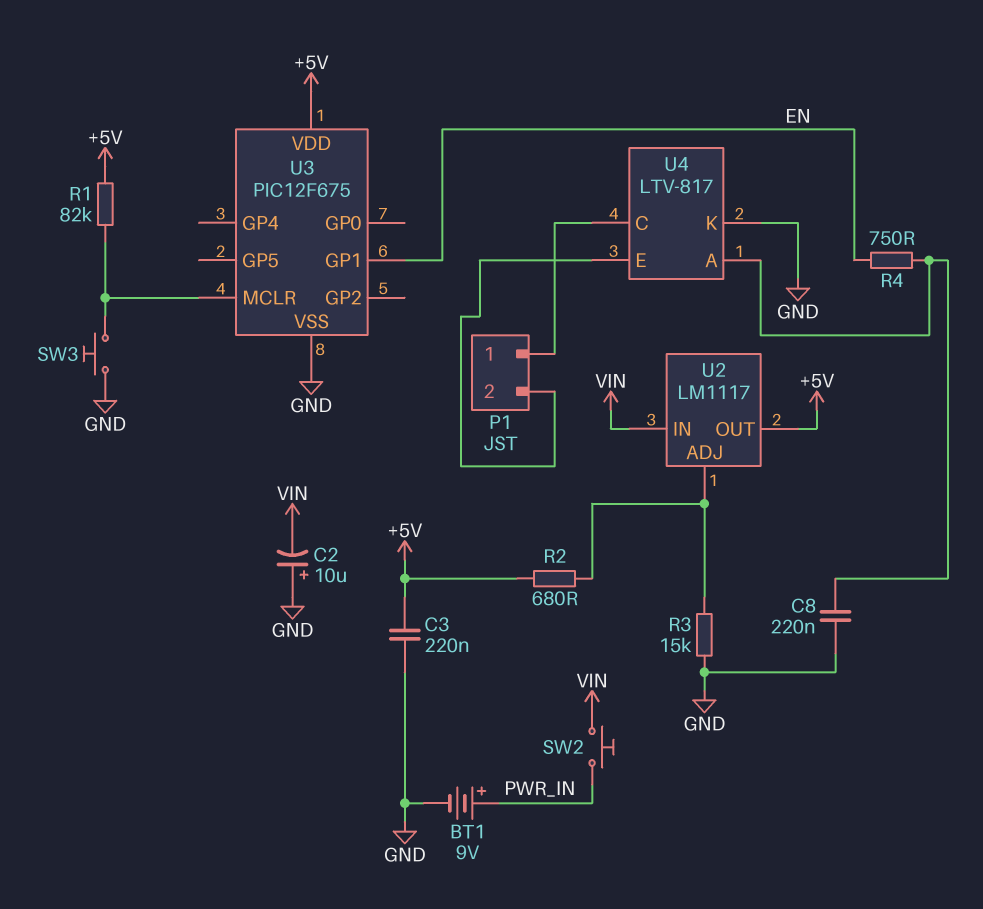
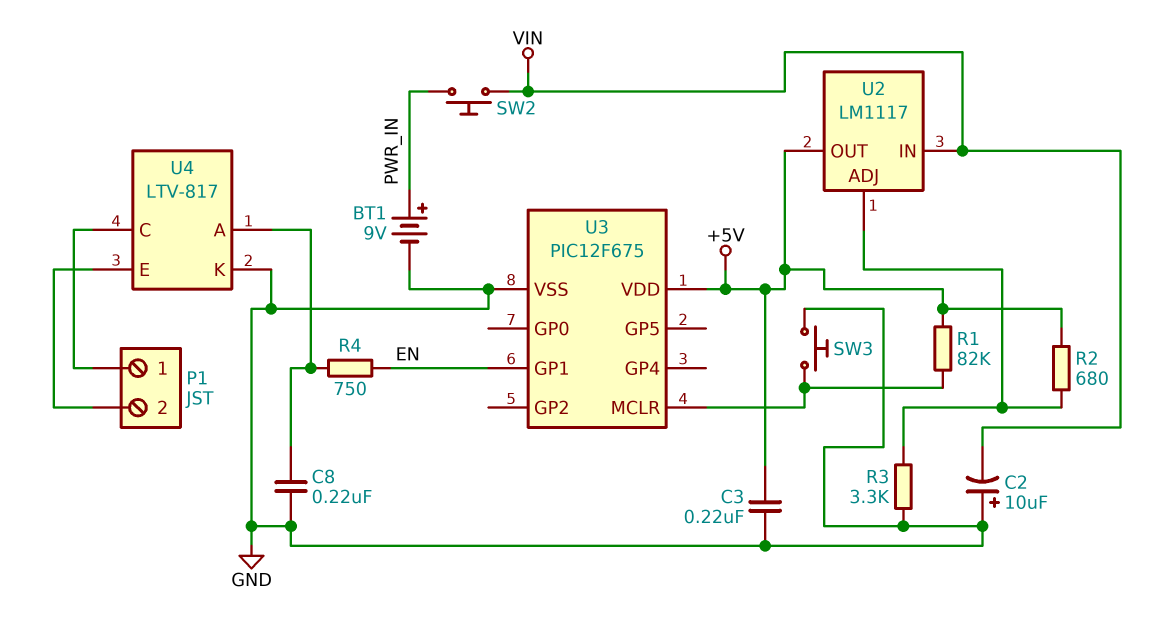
R3: 15k (GND, U2/ADJ) -> 3.3k (GND, U2/ADJ)

